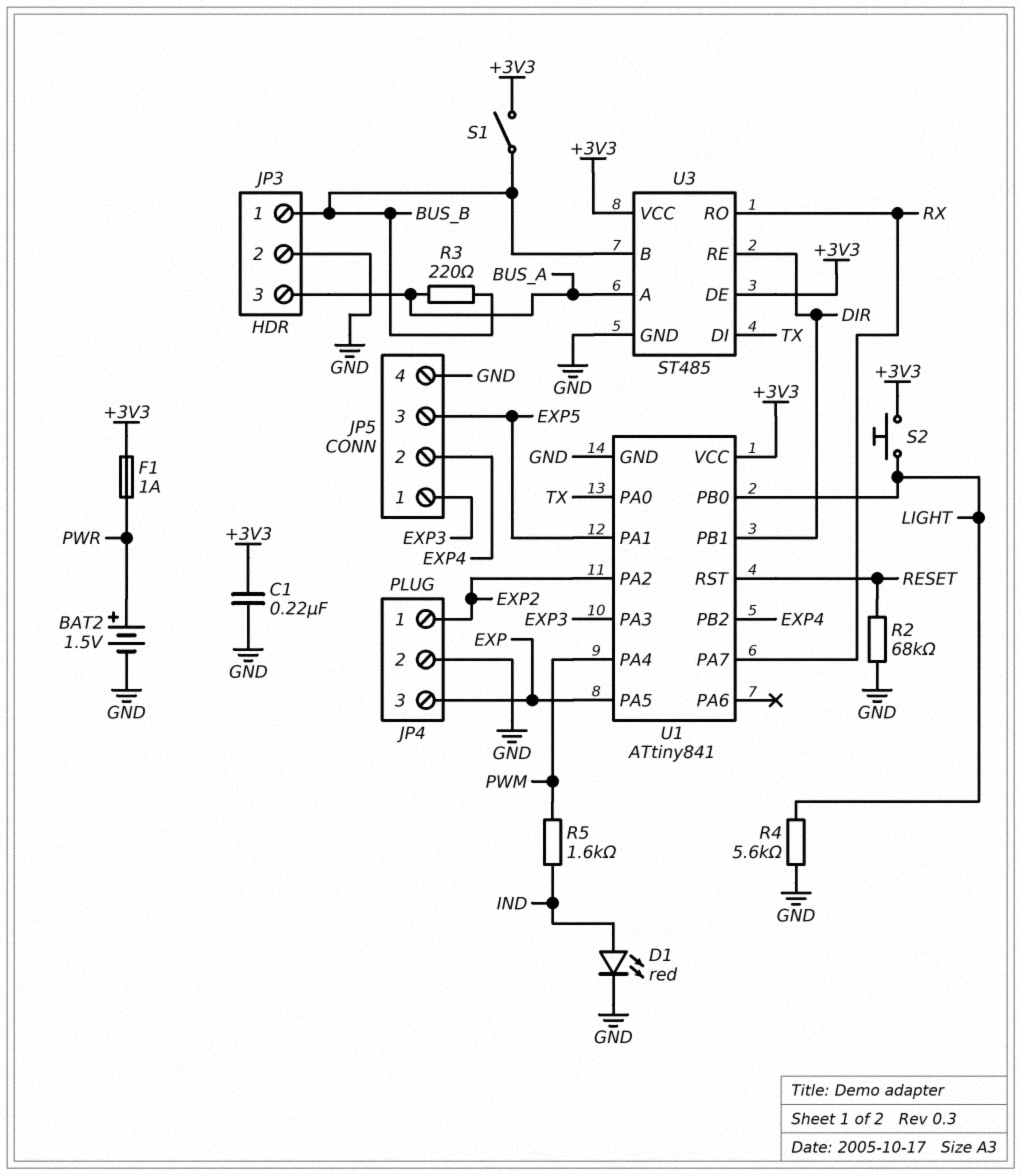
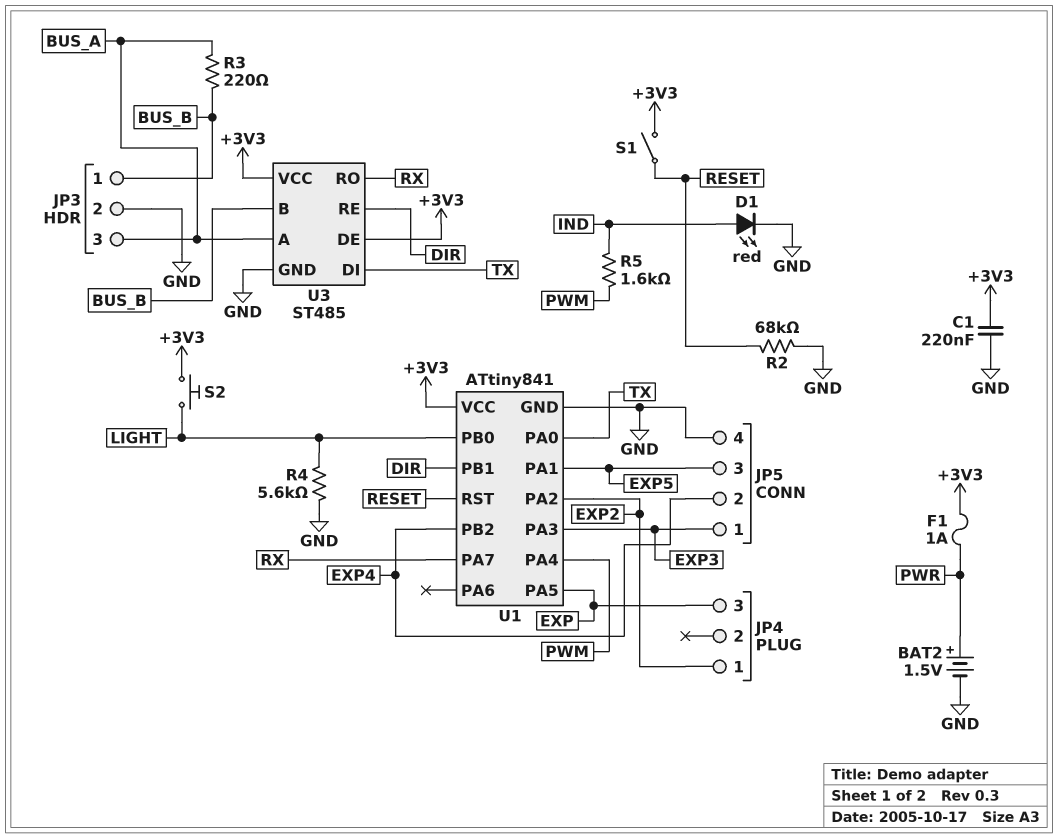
JP4 pin 2: GND -> none
S1: switch (+3V3, BUS_B) -> switch (+3V3, RESET)

